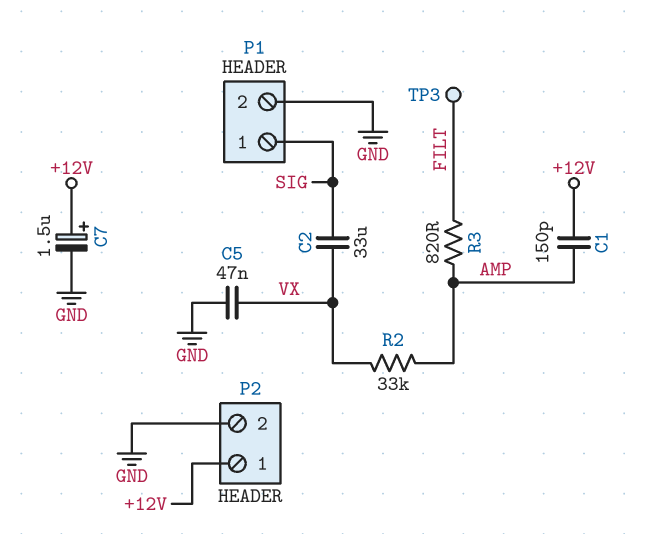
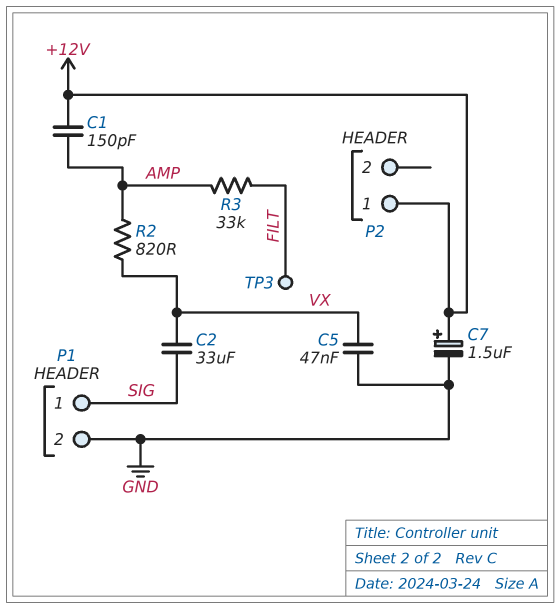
P2 pin 2: GND -> none
R2: 33k (AMP, VX) -> 820 (AMP, VX)
R3: 820 (AMP, FILT) -> 33k (AMP, FILT)

